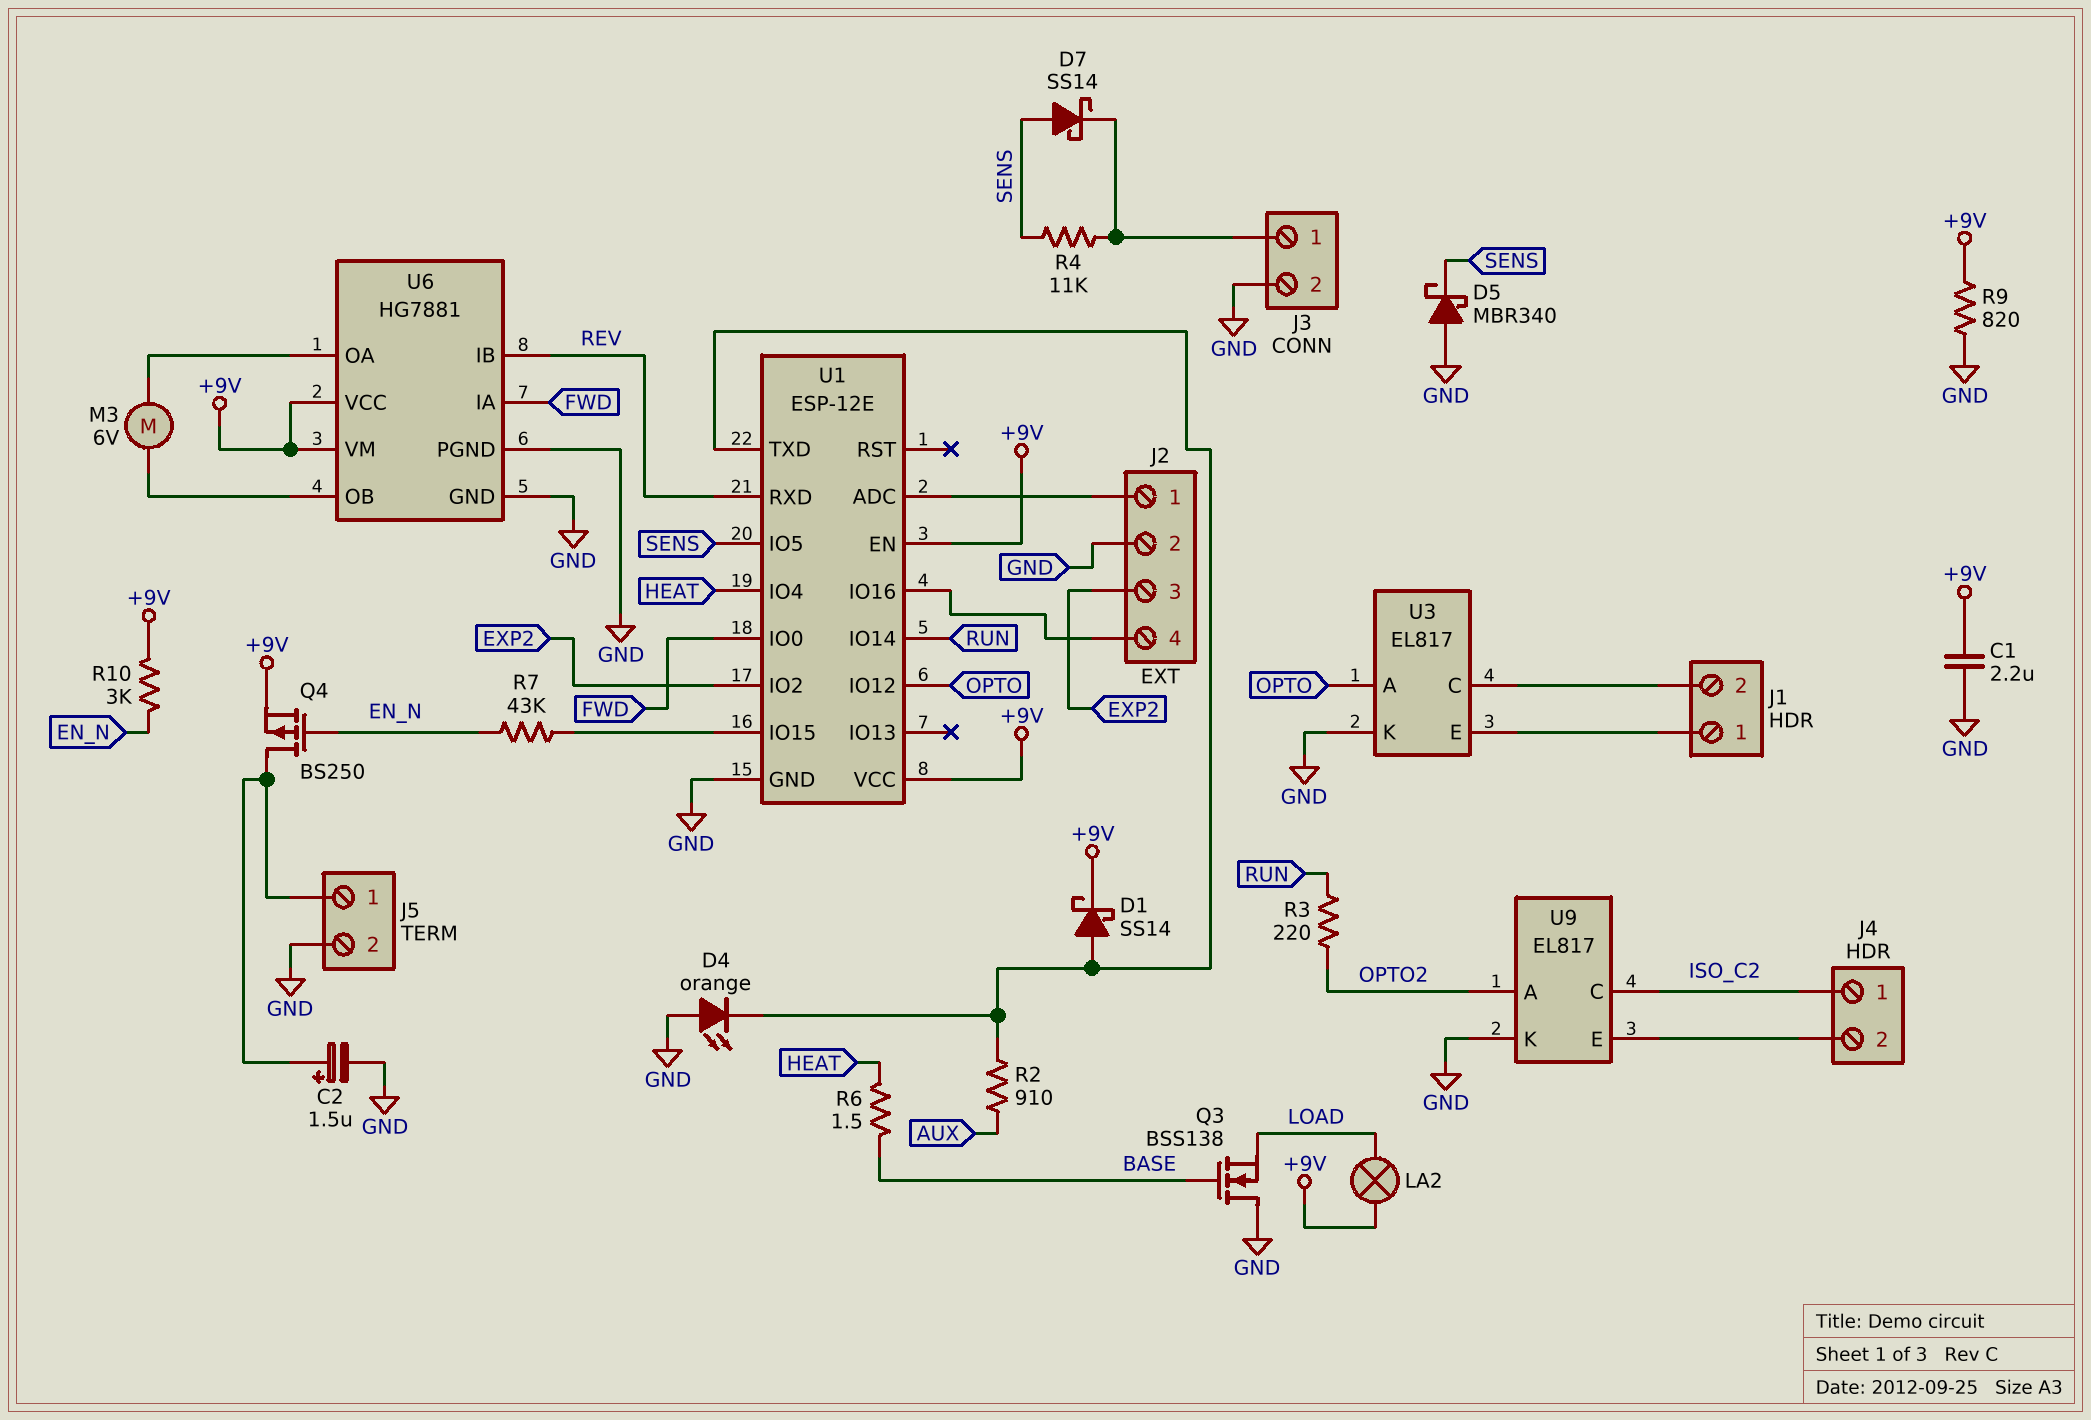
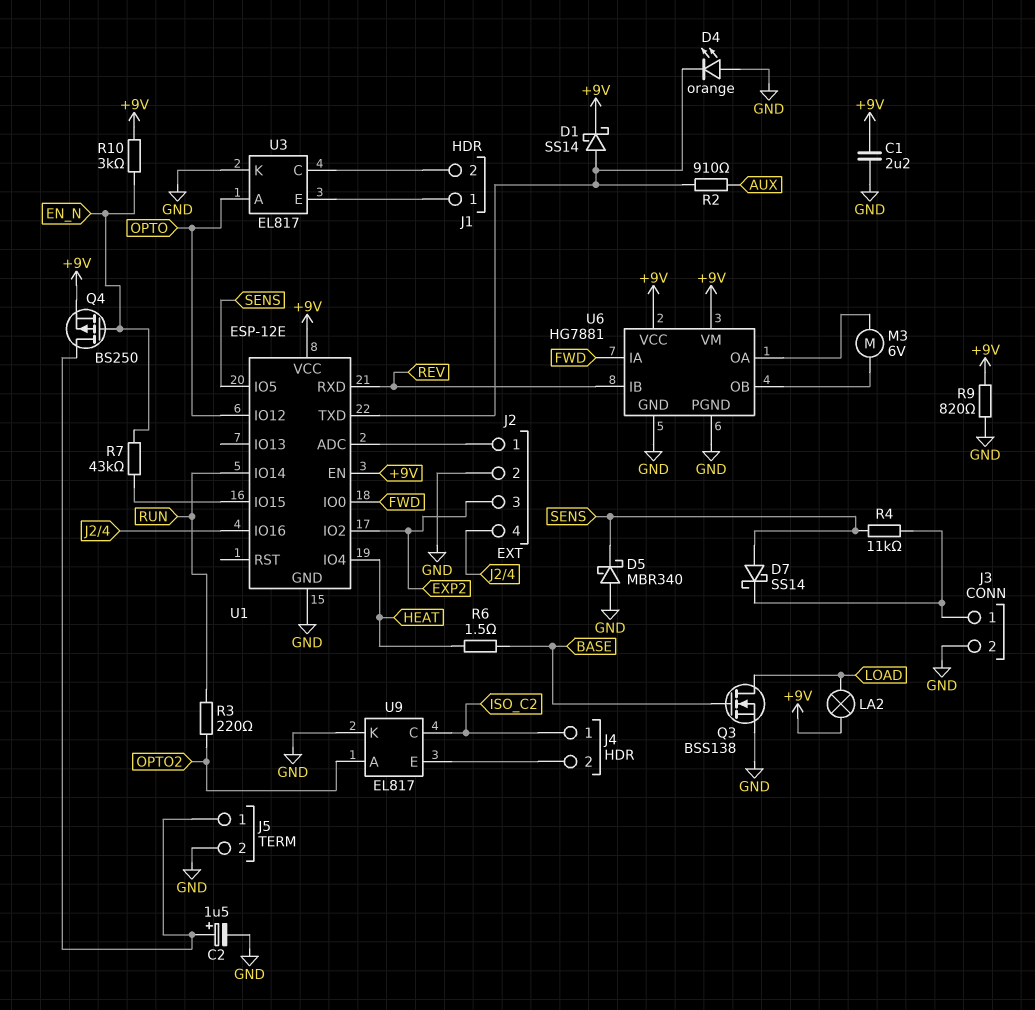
Q3: NMOS BSS138 (G BASE, D GND, S LOAD) -> NMOS BSS138 (G BASE, D LOAD, S GND)

